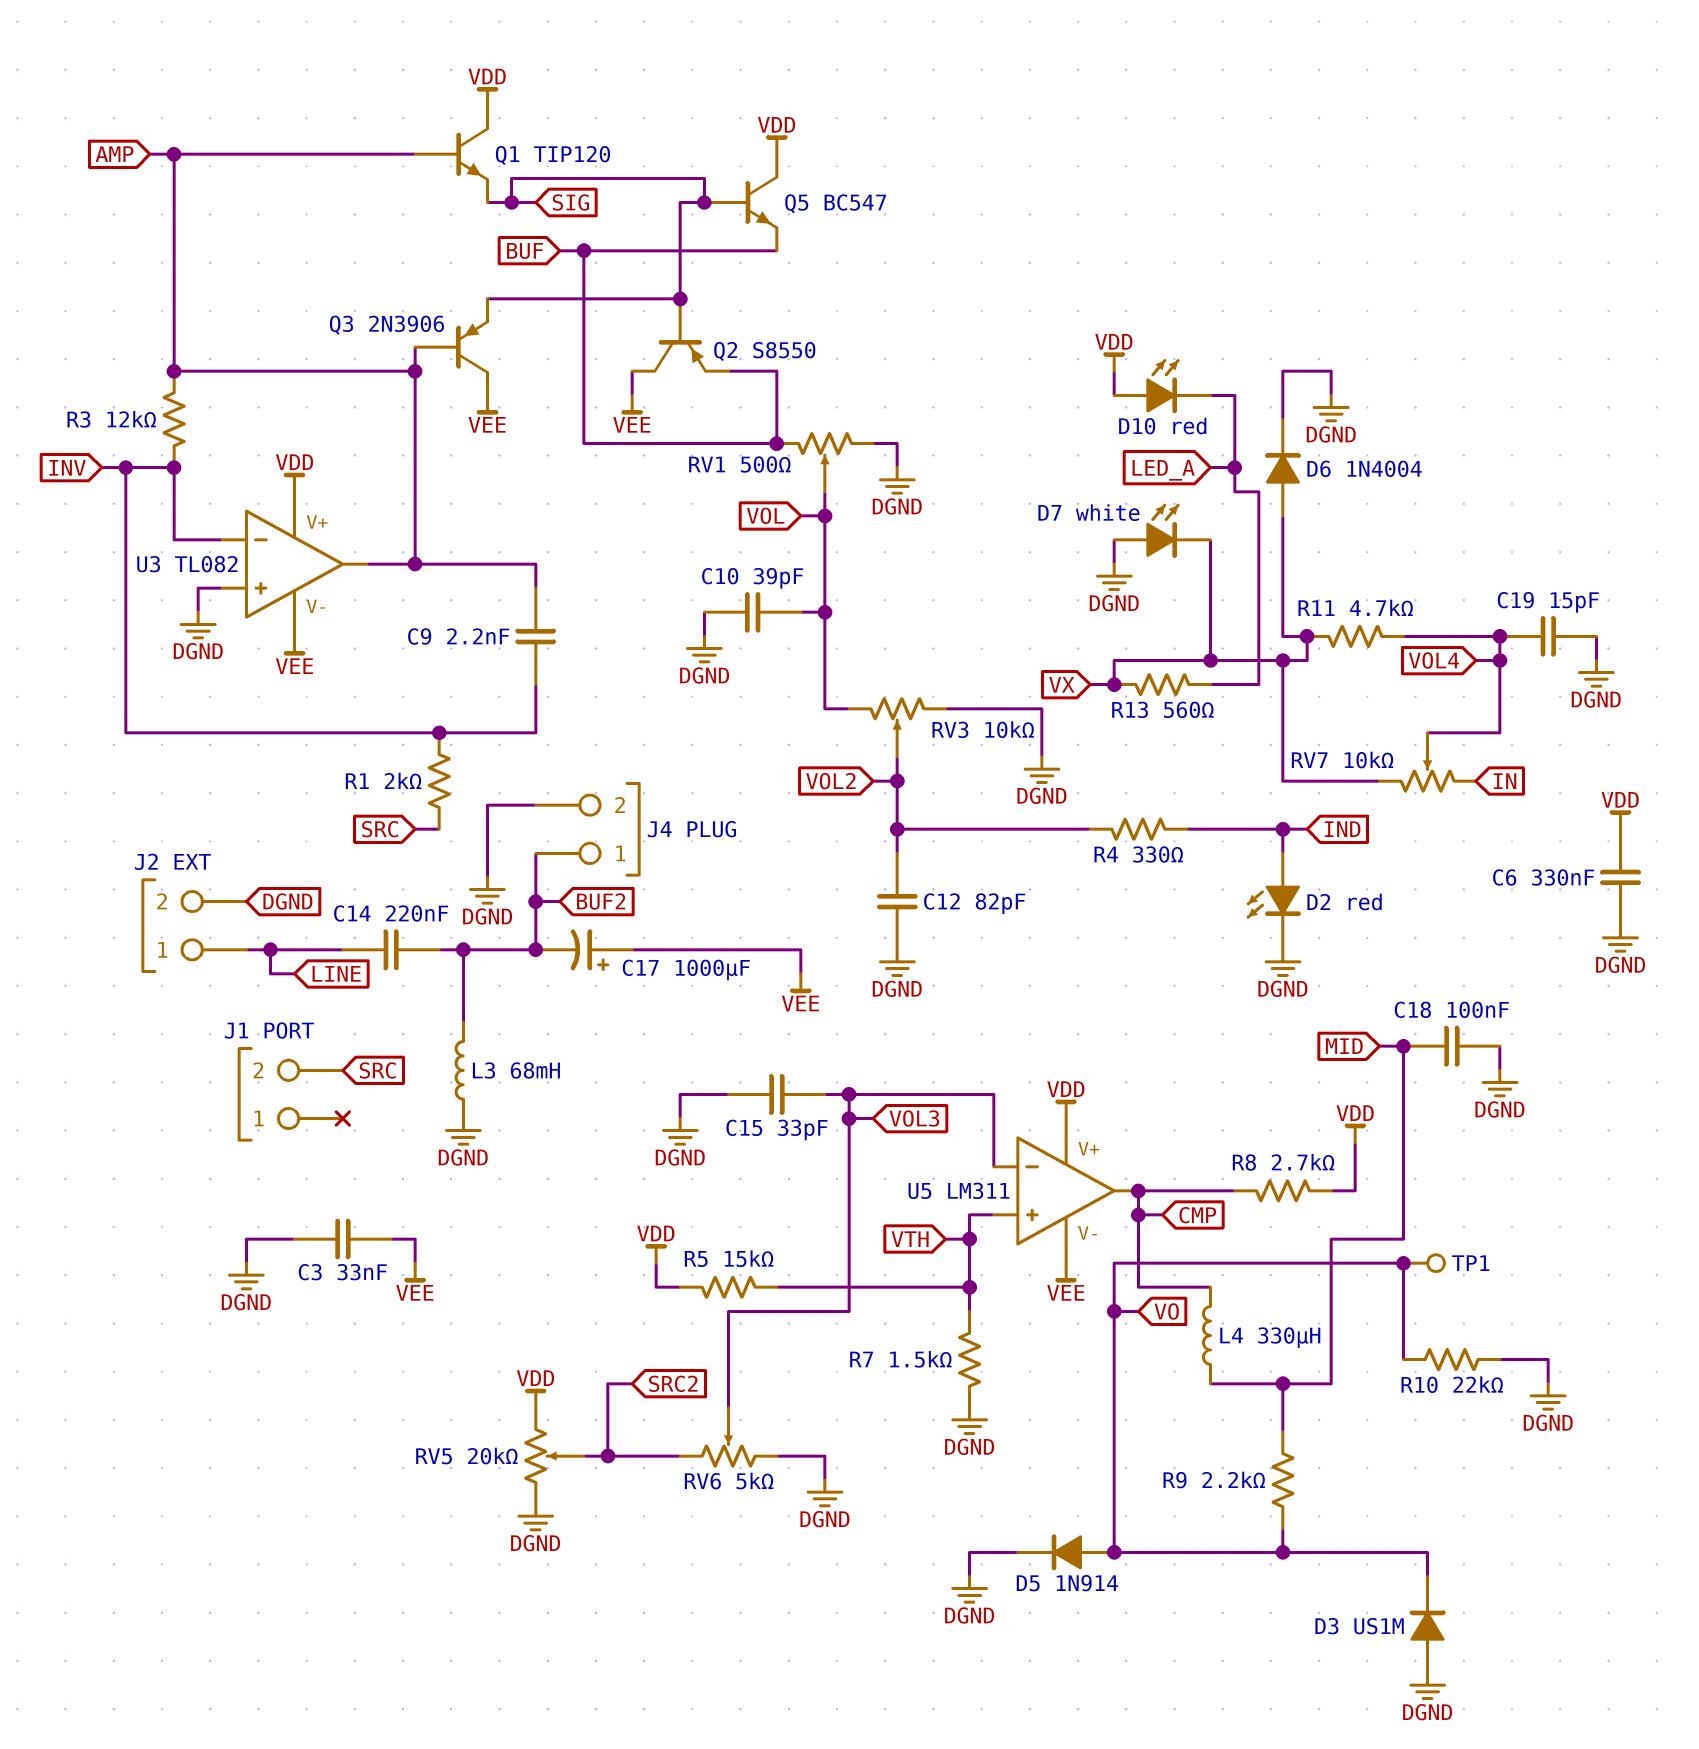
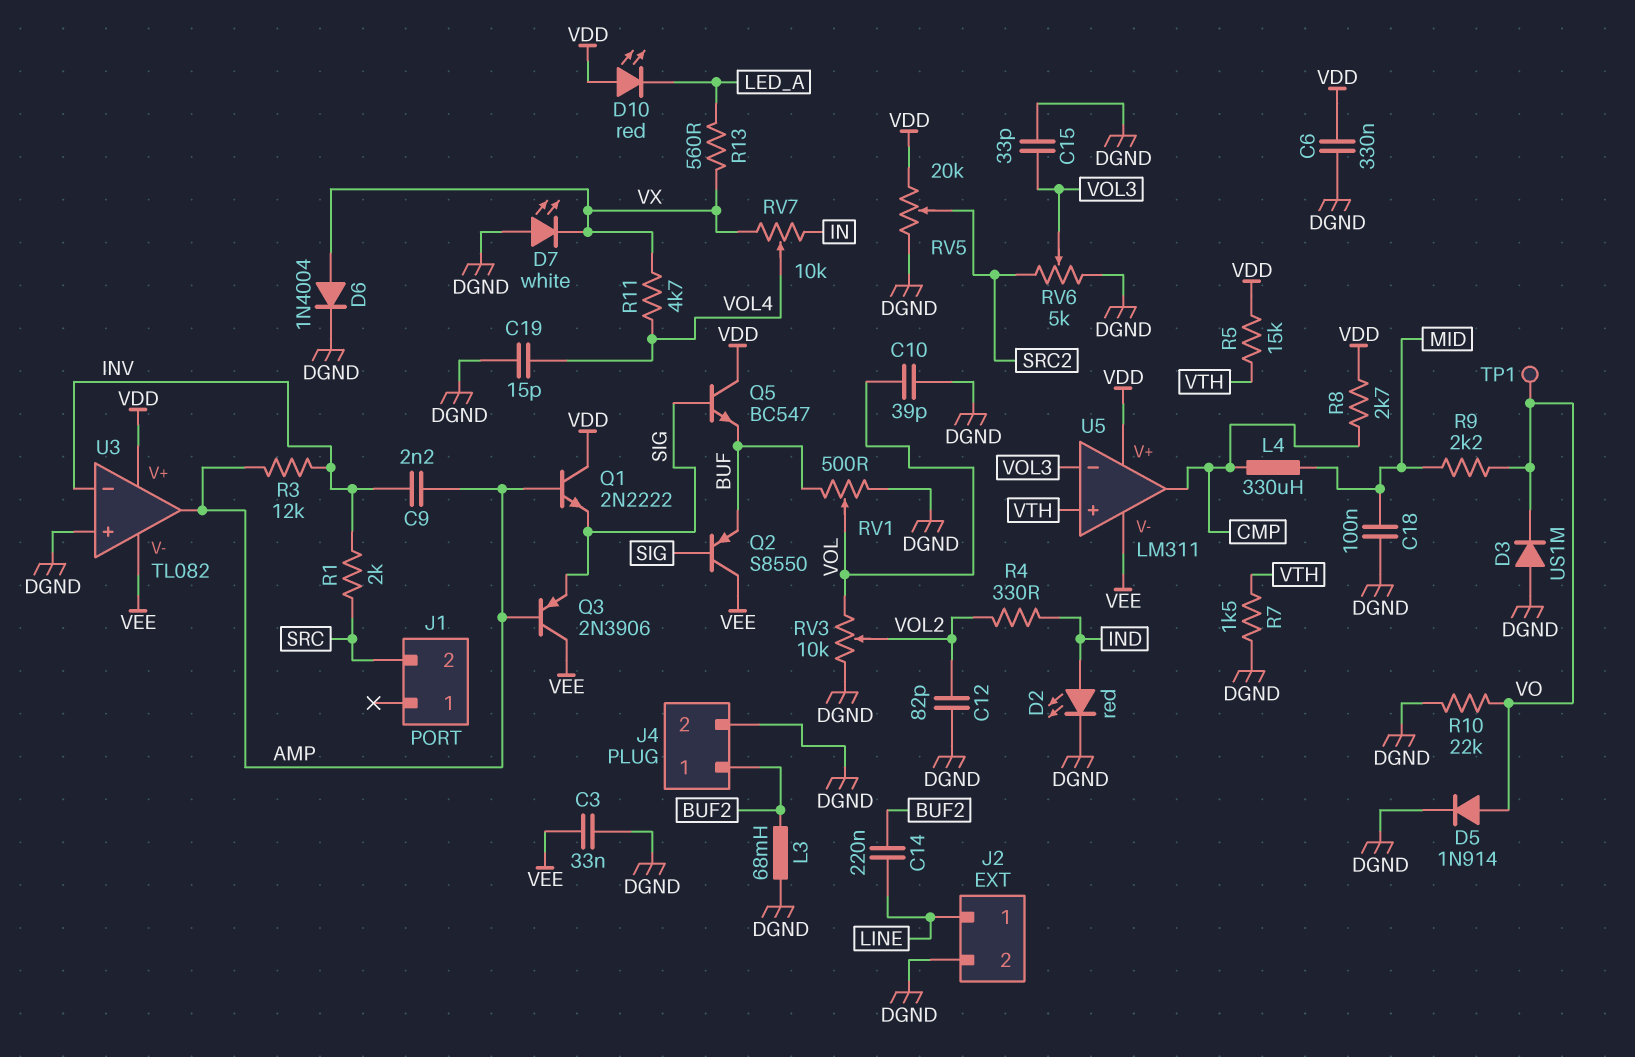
C17: 1000uF (plus VEE, minus BUF2) -> none
Q1: NPN TIP120 (B AMP, C VDD, E SIG) -> NPN 2N2222 (B AMP, C VDD, E SIG)

